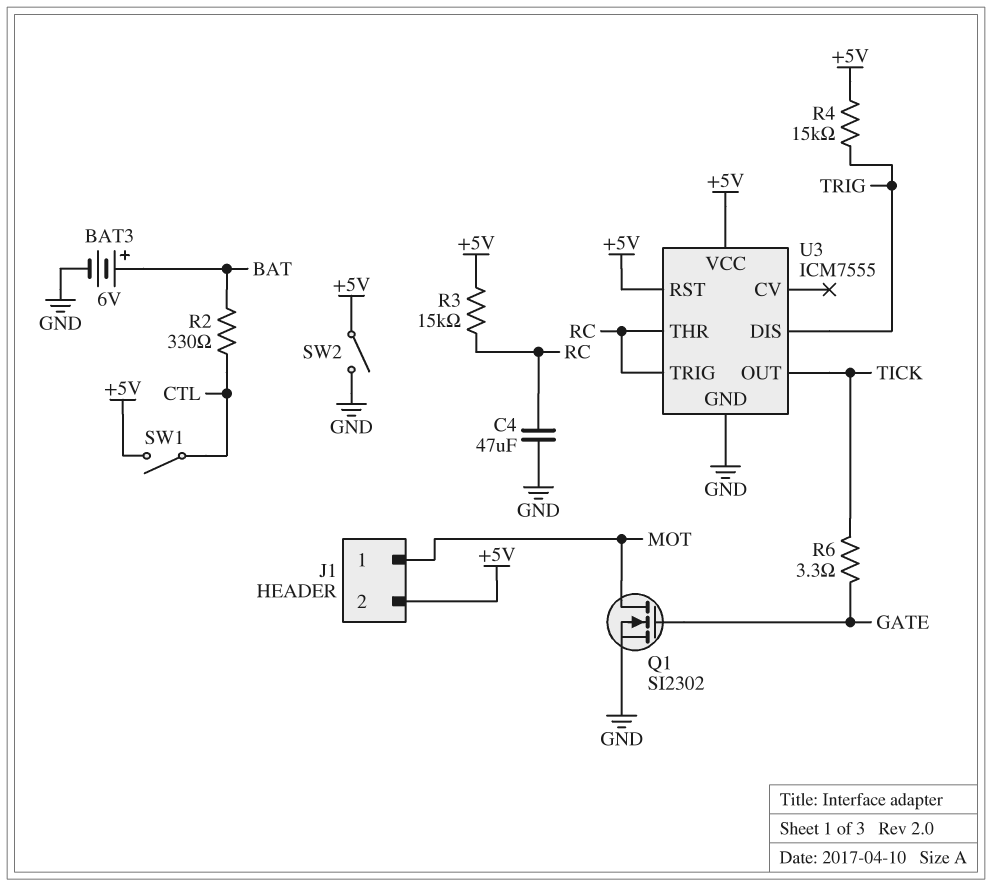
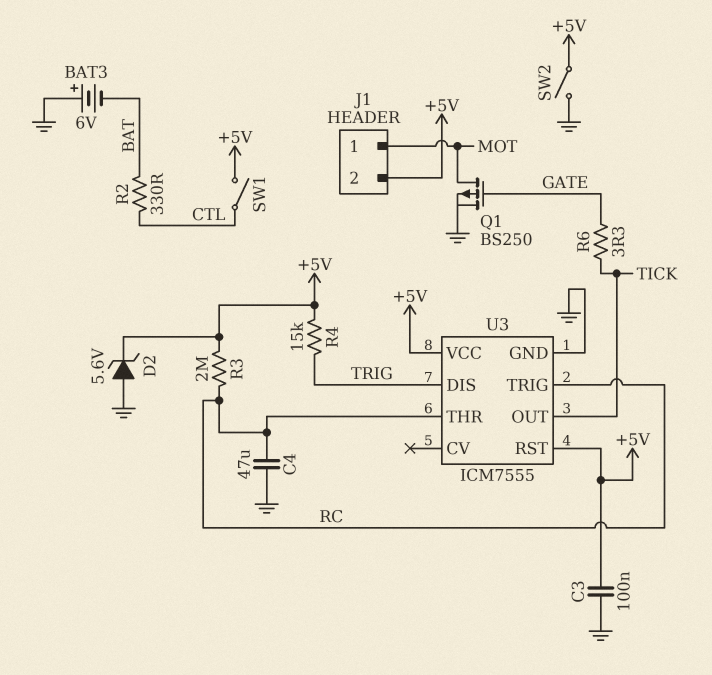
BAT3: 6V (plus BAT, minus GND) -> 6V (plus GND, minus BAT)
C3: none -> 100nF (+5V, GND)
D2: none -> zener 5.6V (A GND, K +5V)
Q1: NMOS SI2302 (G GATE, D MOT, S GND) -> PMOS BS250 (G GATE, D MOT, S GND)
R3: 15k (+5V, RC) -> 2M (+5V, RC)

